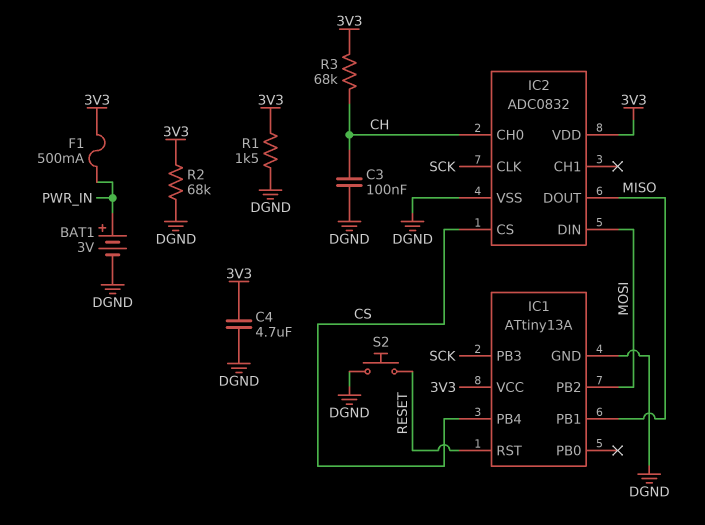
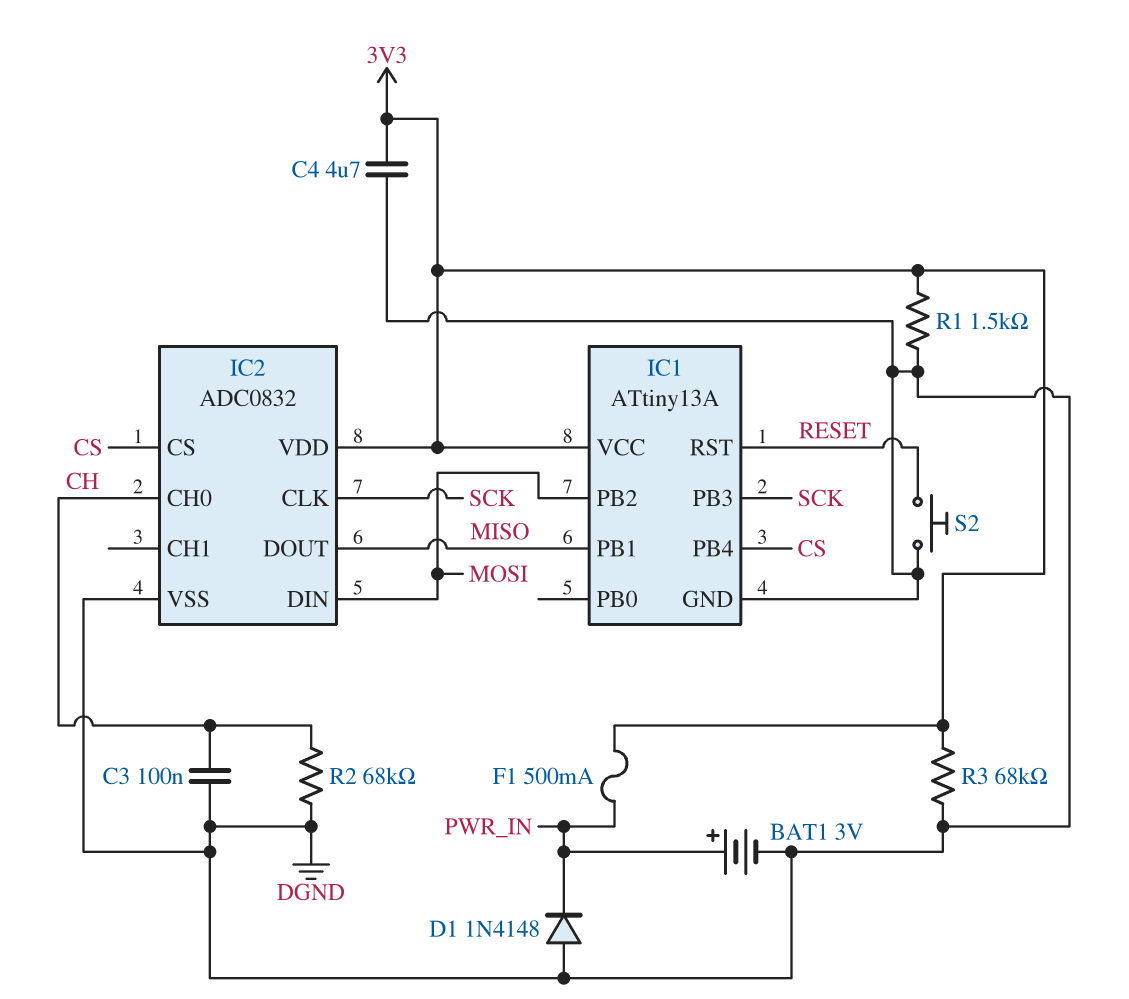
D1: none -> diode 1N4148 (A DGND, K PWR_IN)
R2: 68k (3V3, DGND) -> 68k (CH, DGND)
R3: 68k (3V3, CH) -> 68k (3V3, DGND)

